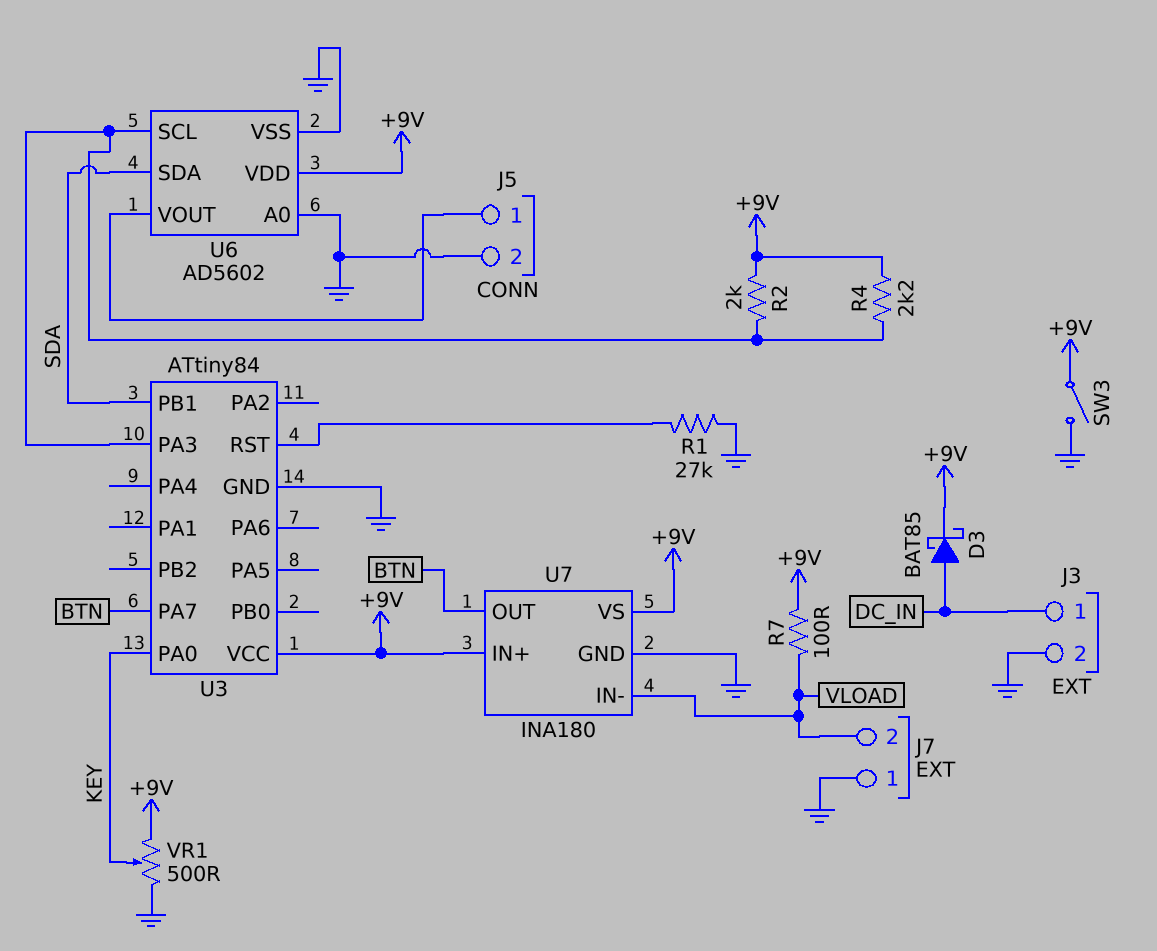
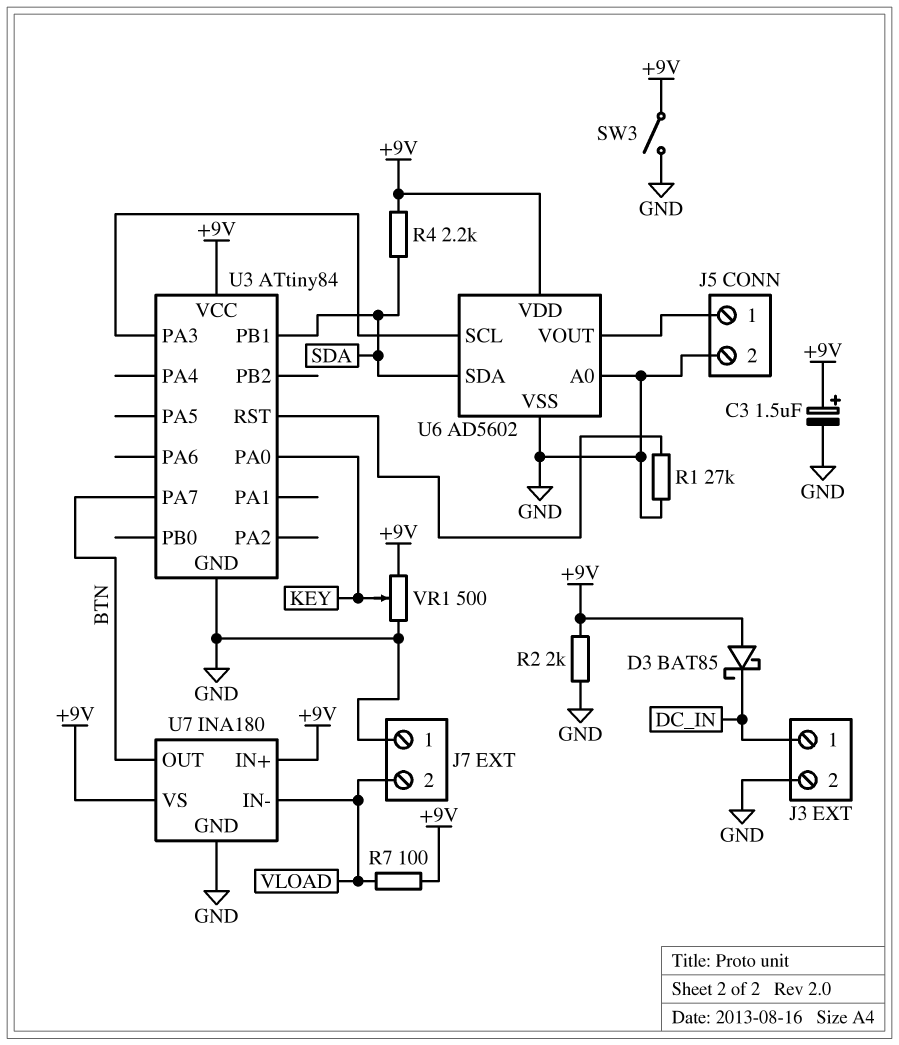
C3: none -> 1.5uF (plus +9V, minus GND)
D3: schottky BAT85 (A DC_IN, K +9V) -> schottky BAT85 (A +9V, K DC_IN)
R2: 2k (+9V, U3/PA3) -> 2k (+9V, GND)
R4: 2.2k (+9V, U3/PA3) -> 2.2k (+9V, SDA)

